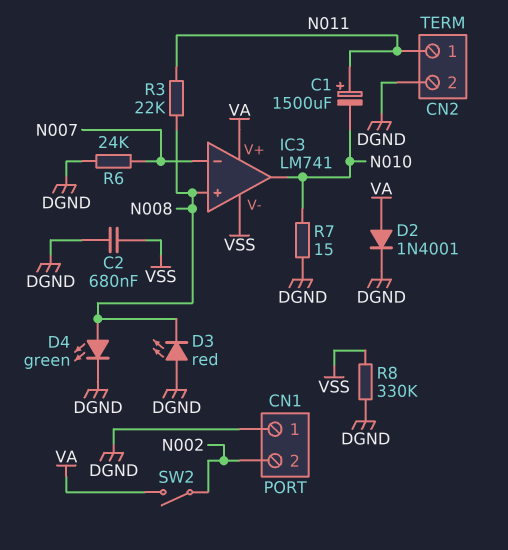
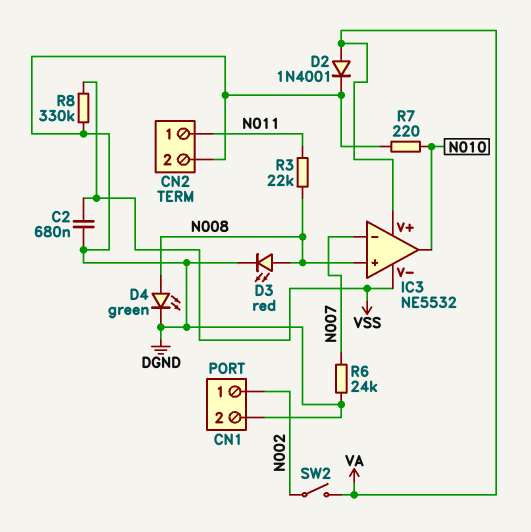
C1: 1500uF (plus N011, minus N010) -> none
CN1 pin 1: DGND -> N002
CN1 pin 2: N002 -> DGND
D3: LED red (A DGND, K N008) -> LED red (A N008, K DGND)
IC3: LM741 -> NE5532
R7: 15 (DGND, N010) -> 220 (DGND, N010)

